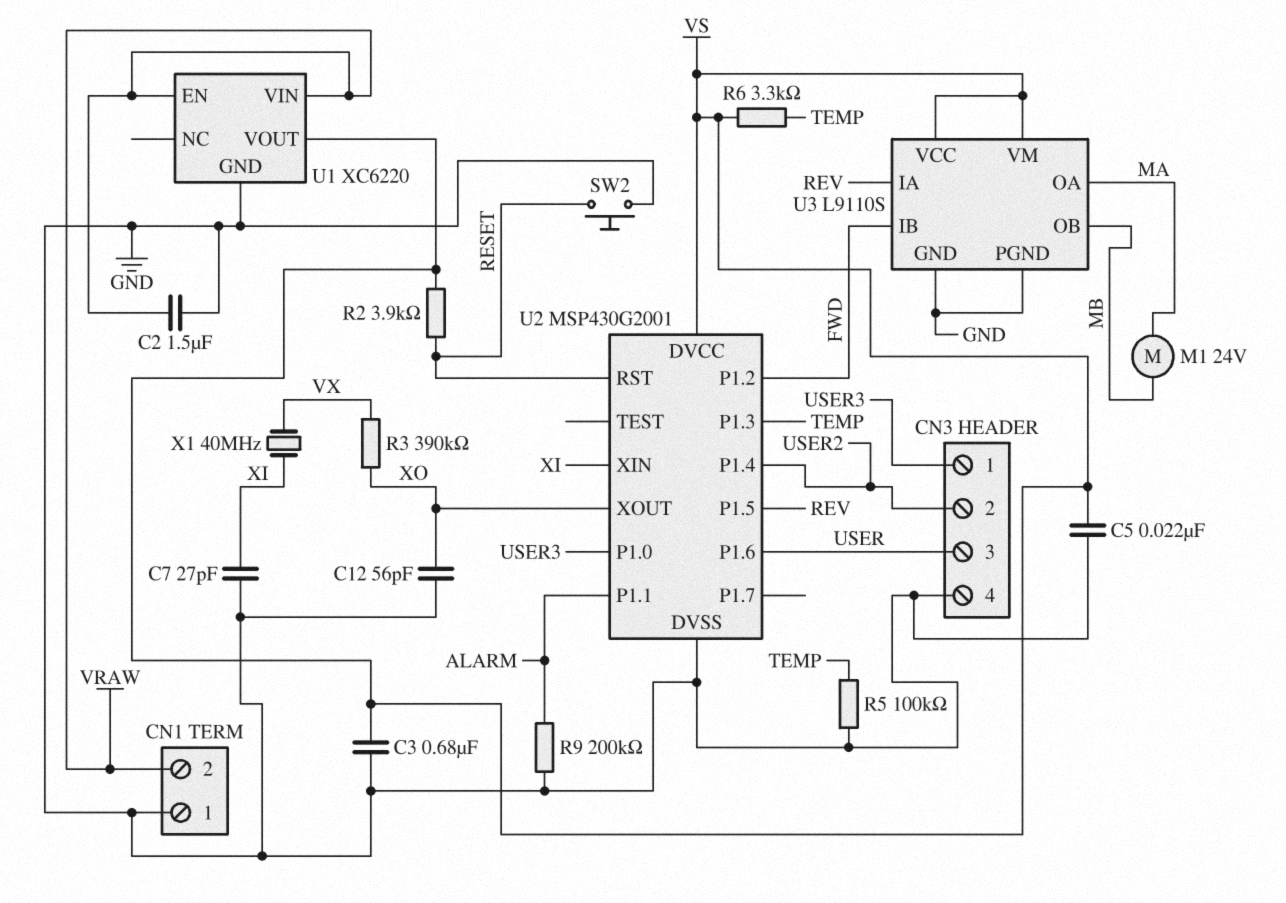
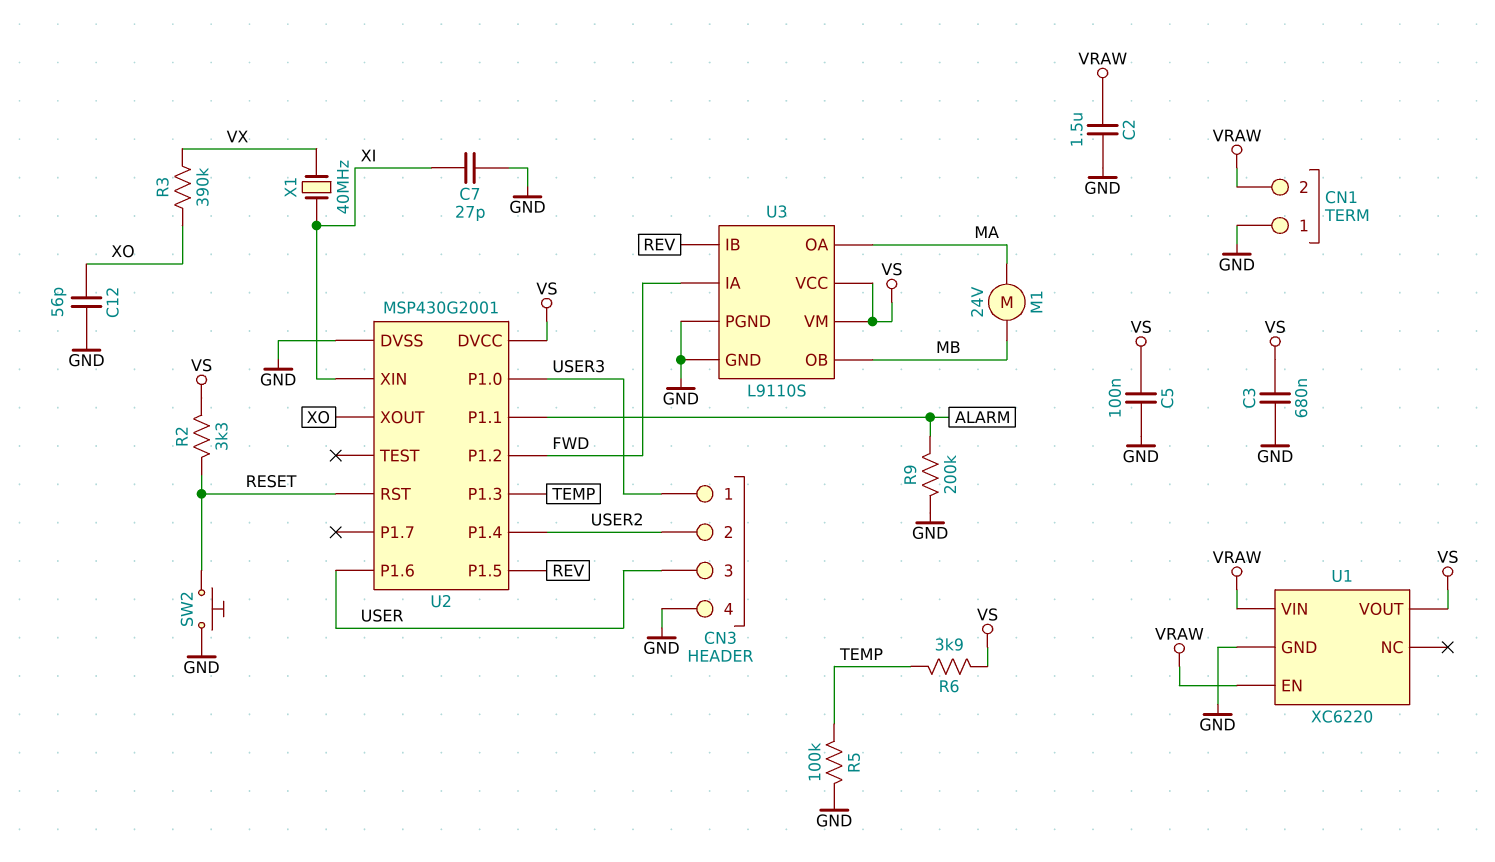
C5: 22nF (GND, VS) -> 100nF (GND, VS)
R2: 3.9k (RESET, VS) -> 3.3k (RESET, VS)
R6: 3.3k (TEMP, VS) -> 3.9k (TEMP, VS)
U3 pin IA: REV -> FWD
U3 pin IB: FWD -> REV

